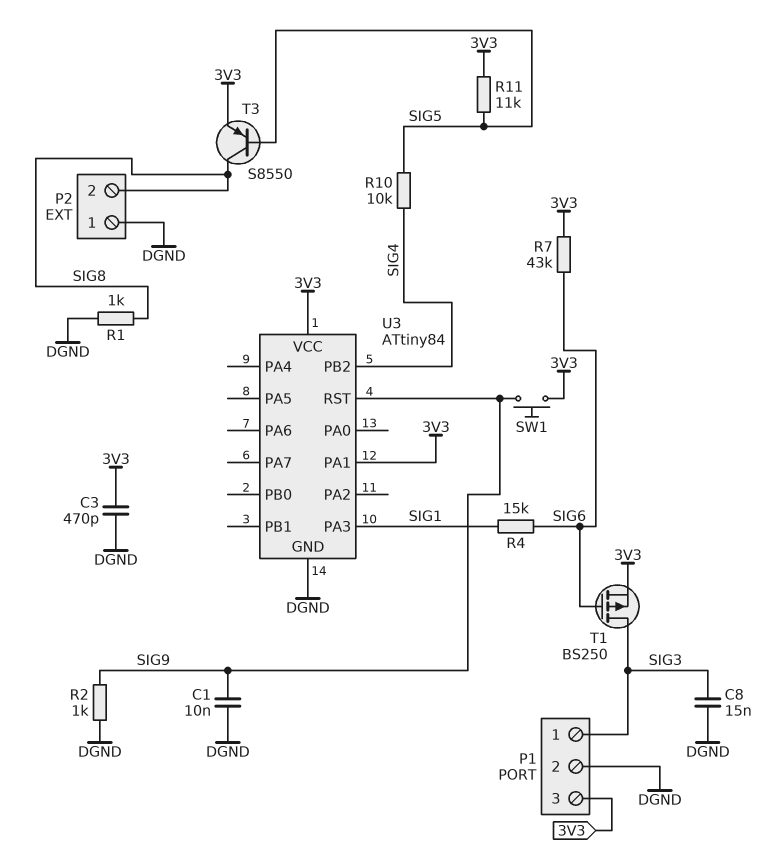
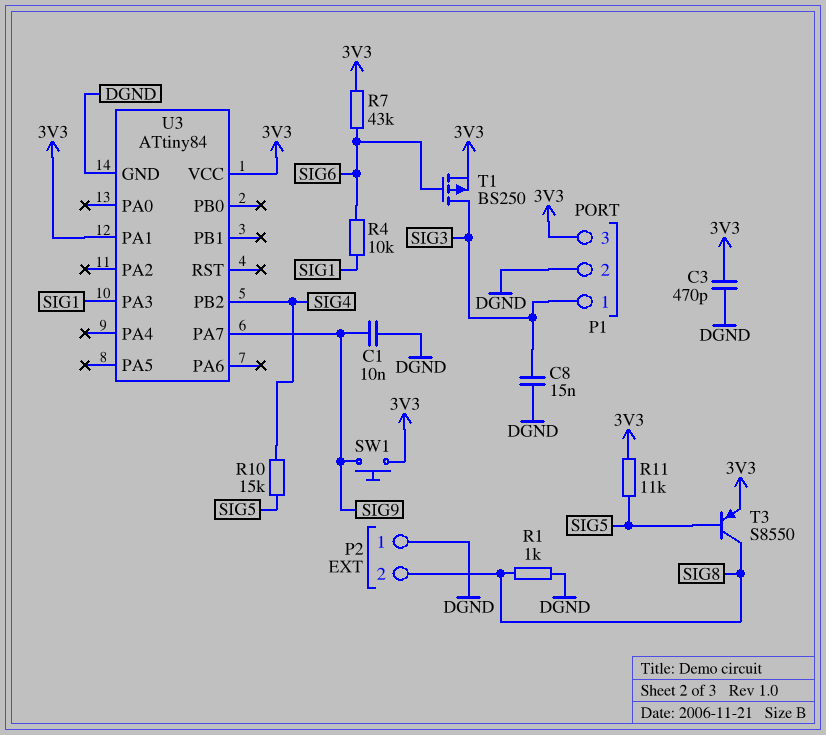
R2: 1k (DGND, SIG9) -> none
R4: 15k (SIG1, SIG6) -> 10k (SIG1, SIG6)
R10: 10k (SIG4, SIG5) -> 15k (SIG4, SIG5)
U3 pin PA7: none -> SIG9
U3 pin RST: SIG9 -> none

